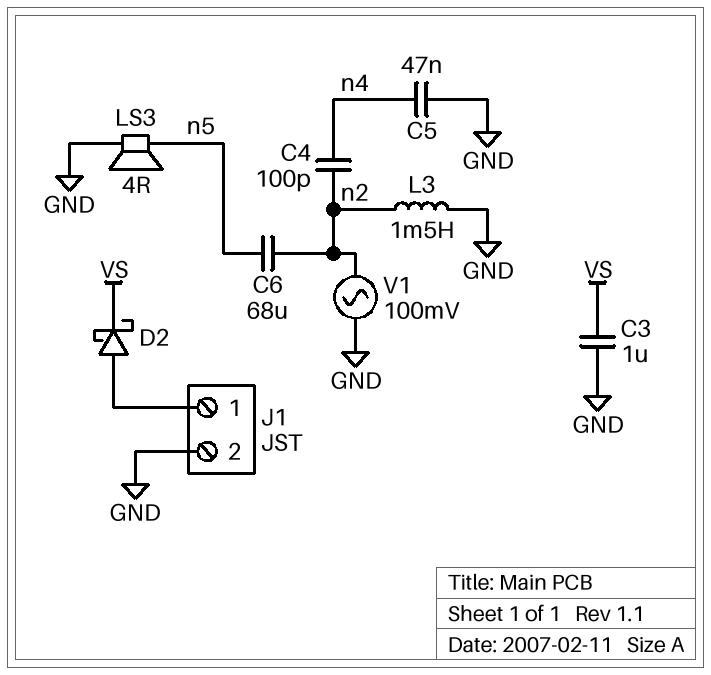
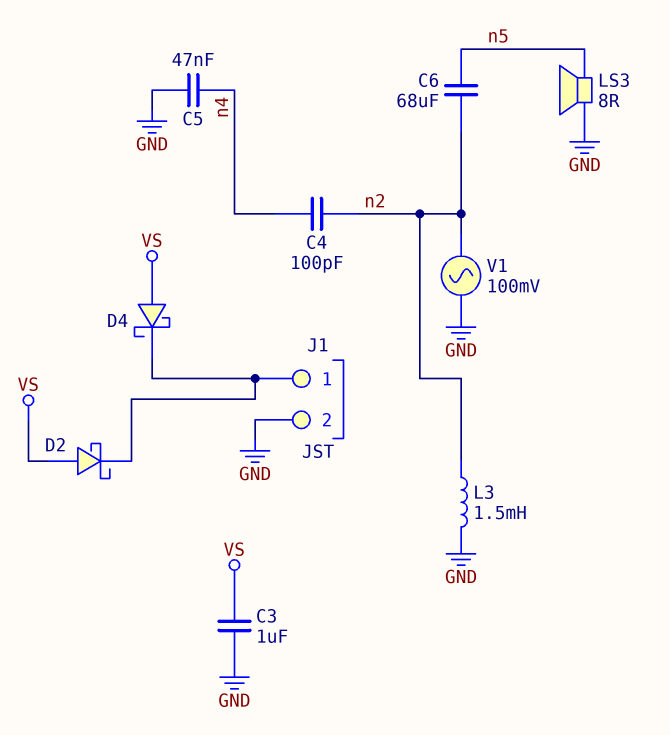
D2: schottky (A J1/1, K VS) -> schottky (A VS, K J1/1)
D4: none -> schottky (A VS, K J1/1)
LS3: speaker 4R (GND, n5) -> speaker 8R (GND, n5)

